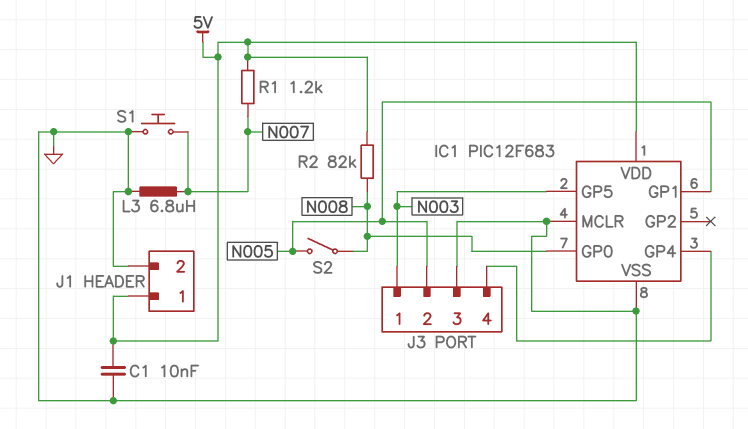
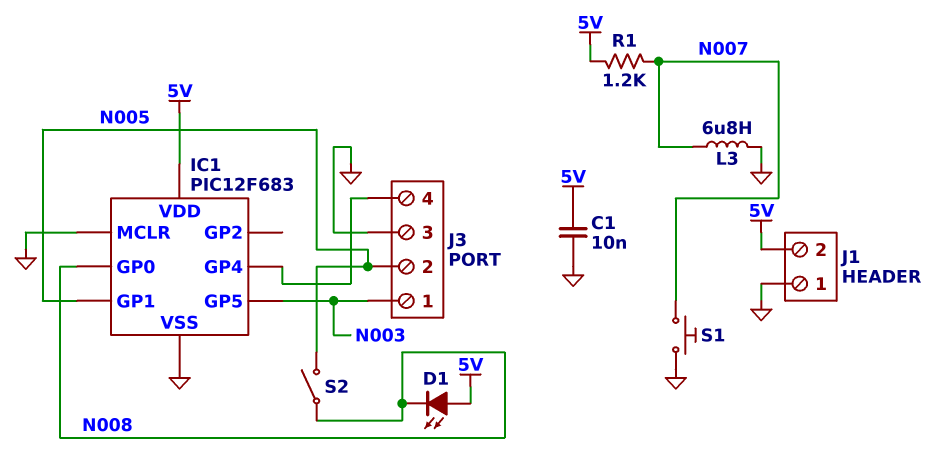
D1: none -> LED (A 5V, K N008)
J1 pin 1: 5V -> GND
J1 pin 2: GND -> 5V
R2: 82k (5V, N008) -> none

